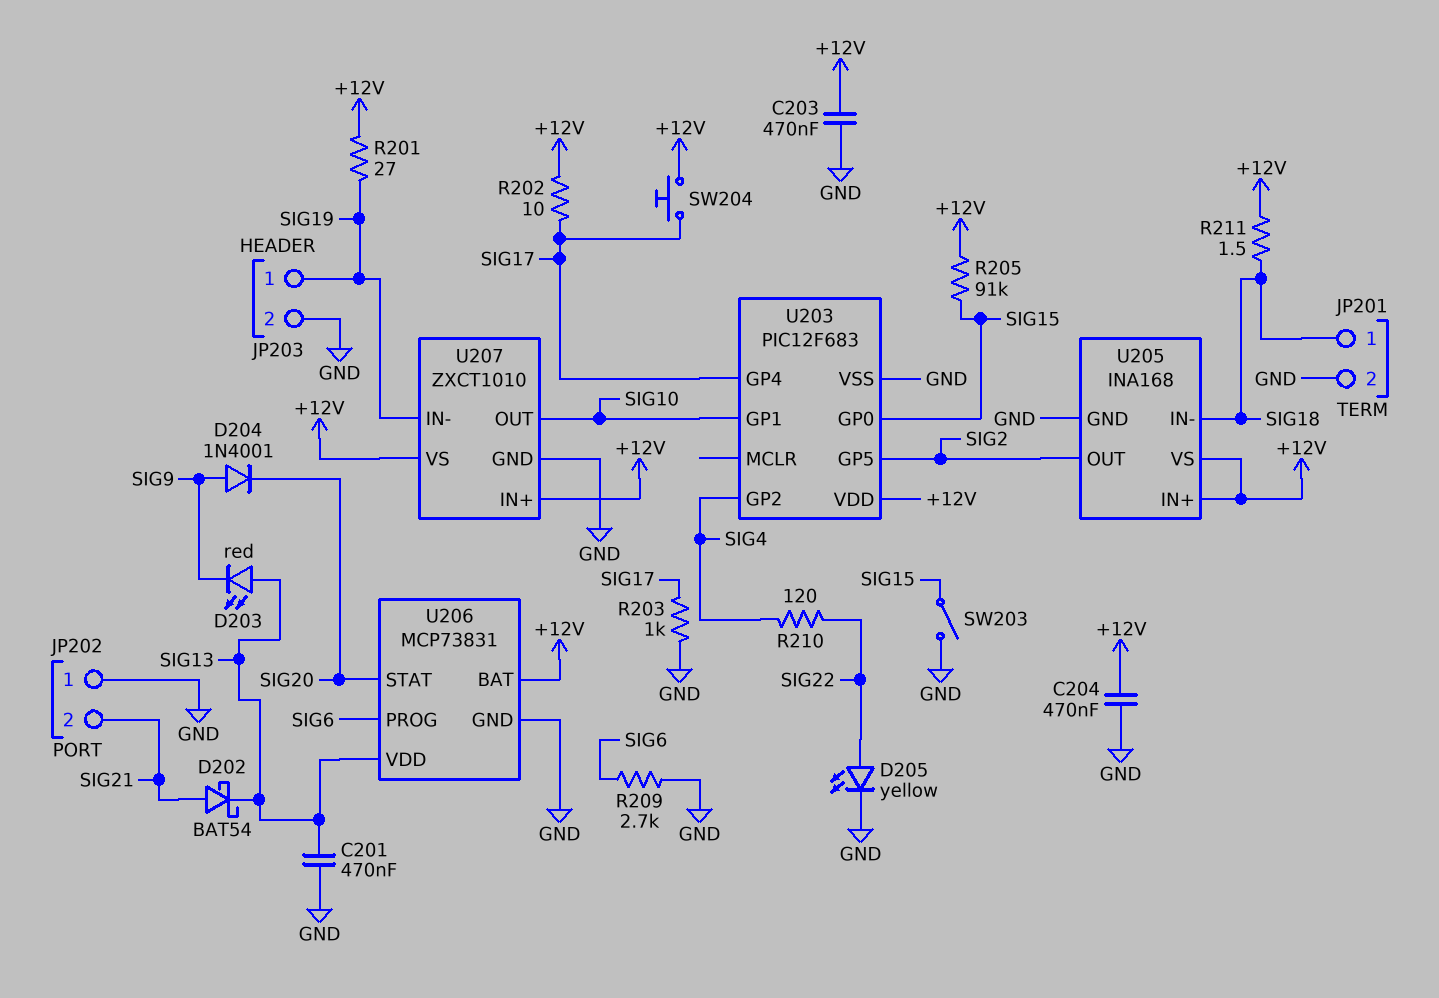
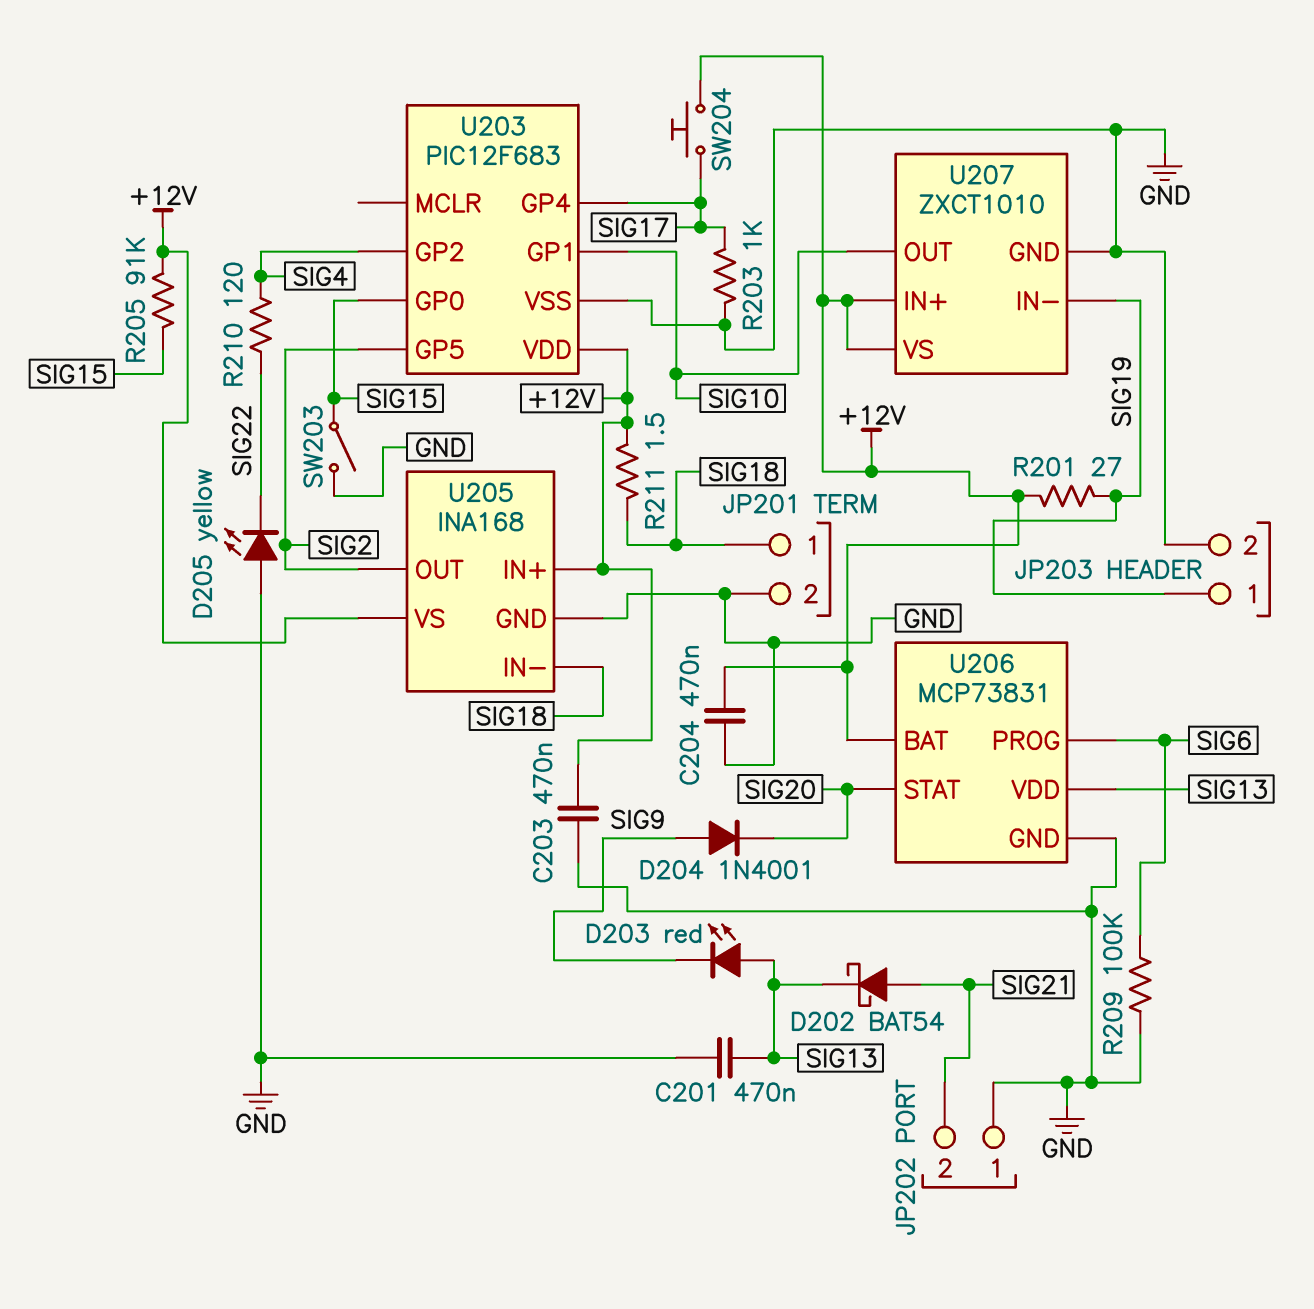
D205: LED yellow (A SIG22, K GND) -> LED yellow (A GND, K SIG22)
R202: 10 (+12V, SIG17) -> none
R209: 2.7k (GND, SIG6) -> 100k (GND, SIG6)

